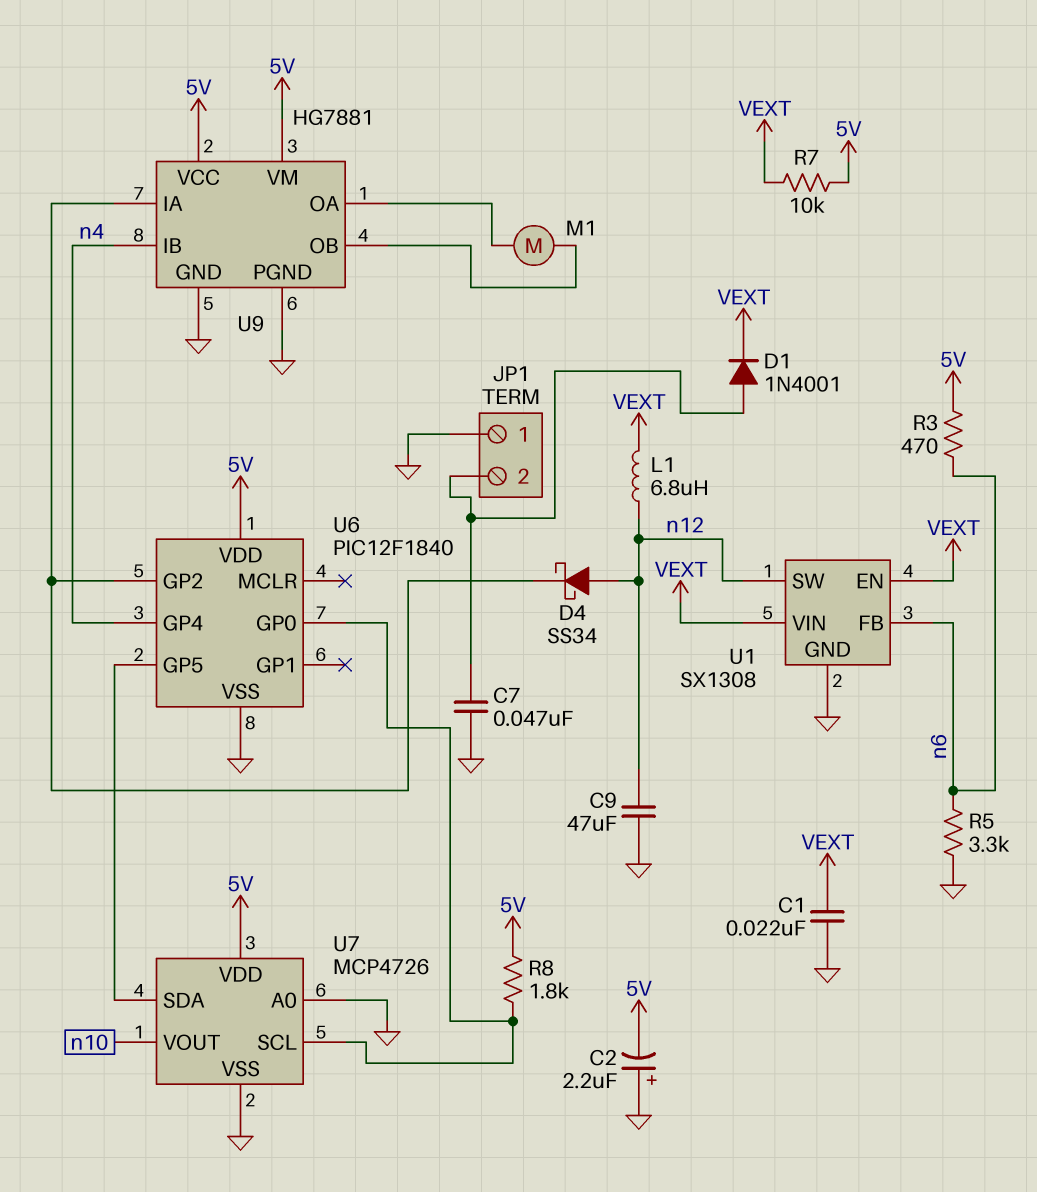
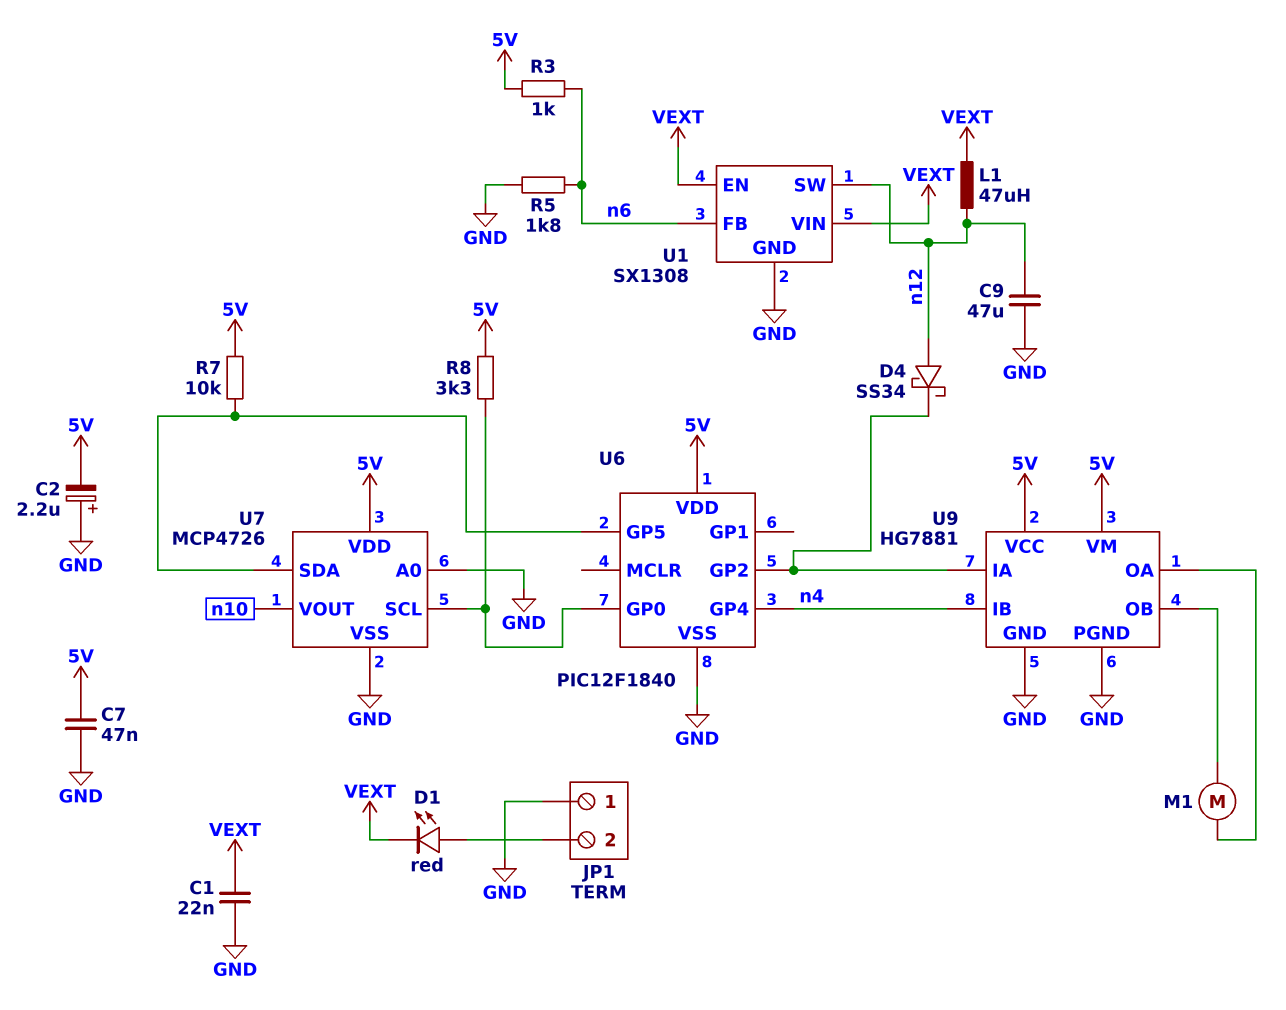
C7: 47nF (GND, JP1/2) -> 47nF (5V, GND)
D1: diode 1N4001 (A JP1/2, K VEXT) -> LED red (A JP1/2, K VEXT)
L1: 6.8uH (VEXT, n12) -> 47uH (VEXT, n12)
R3: 470 (5V, n6) -> 1k (5V, n6)
R5: 3.3k (GND, n6) -> 1.8k (GND, n6)
R7: 10k (5V, VEXT) -> 10k (5V, U6/GP5)
R8: 1.8k (5V, U6/GP0) -> 3.3k (5V, U6/GP0)

